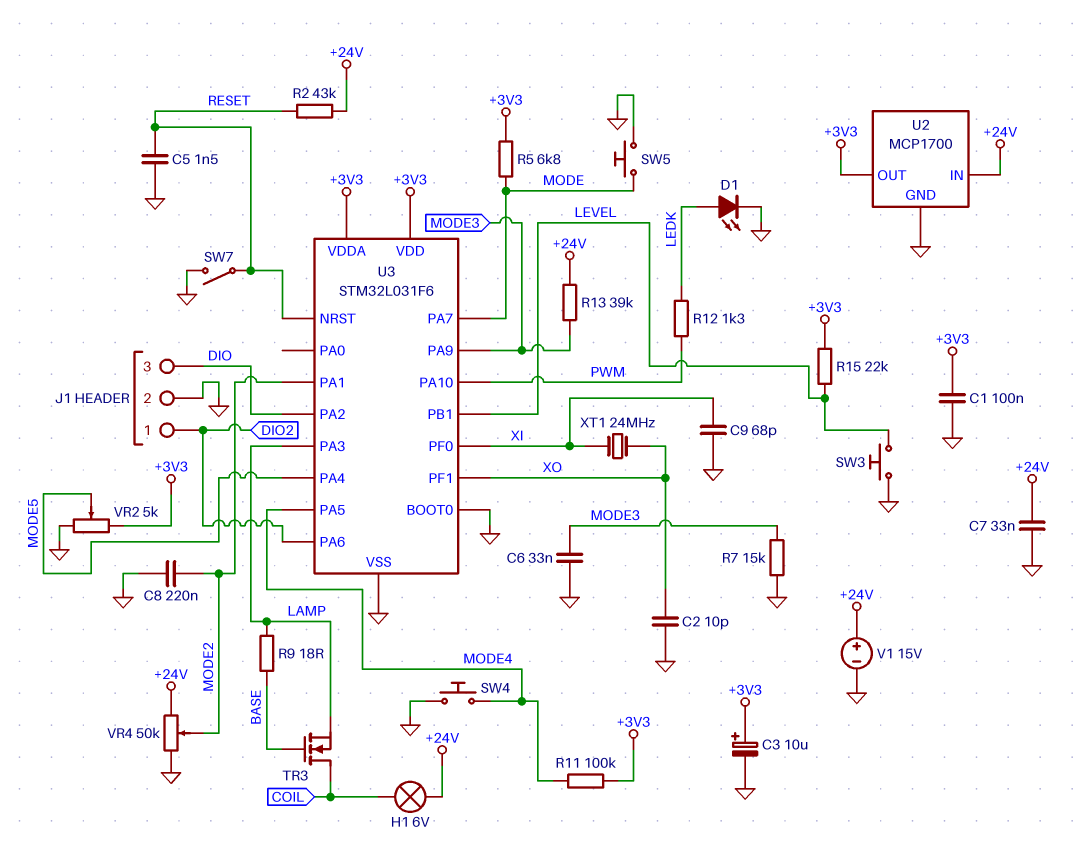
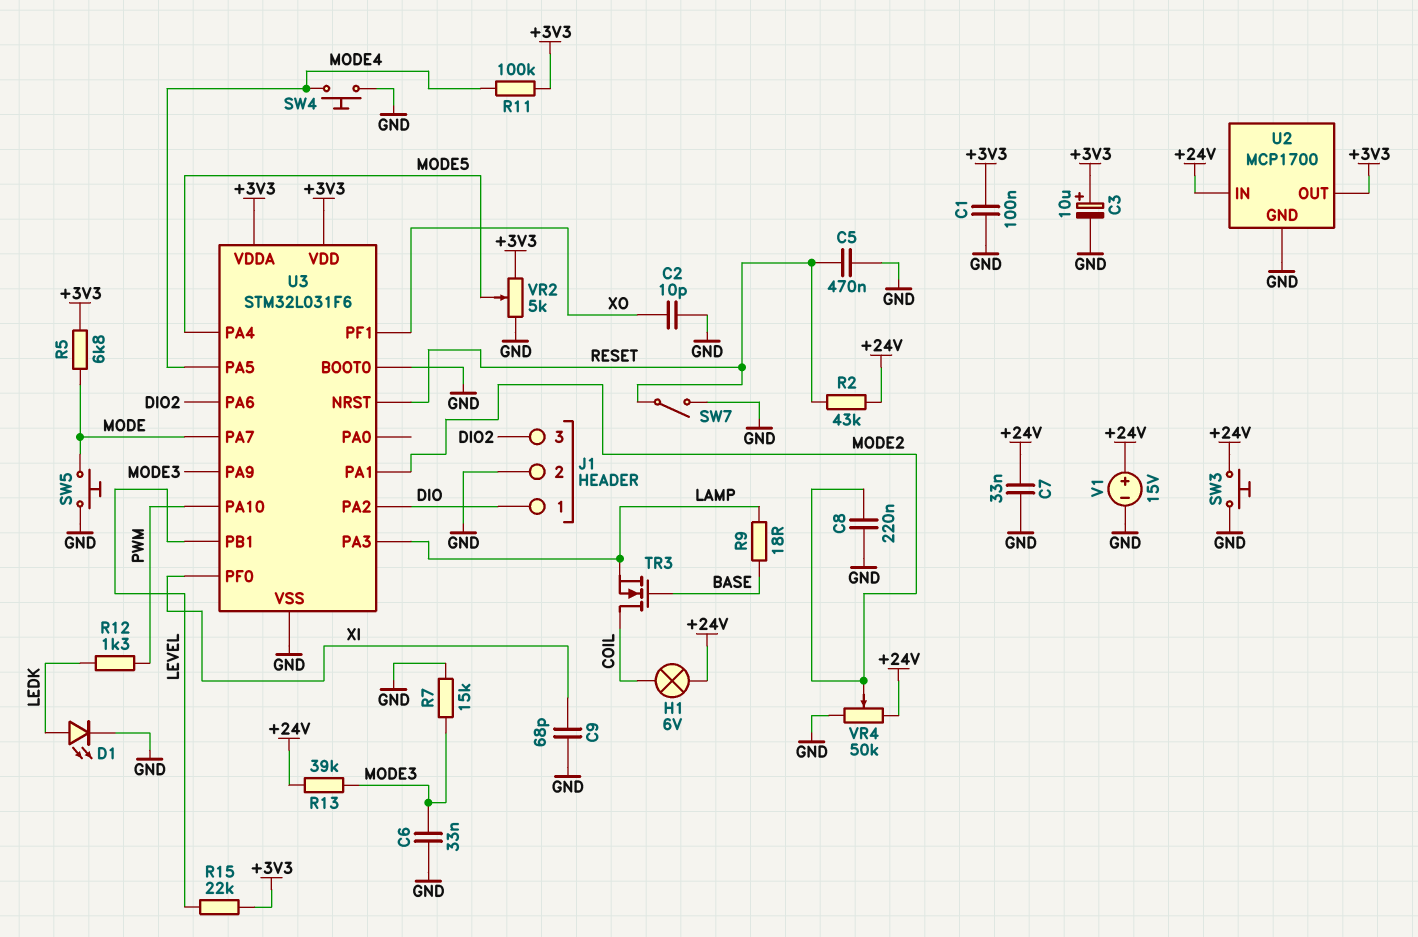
C5: 1.5nF (GND, RESET) -> 470nF (GND, RESET)
J1 pin 1: DIO2 -> DIO
J1 pin 3: DIO -> DIO2
SW3: button (GND, LEVEL) -> button (+24V, GND)
XT1: 24MHz (XI, XO) -> none

